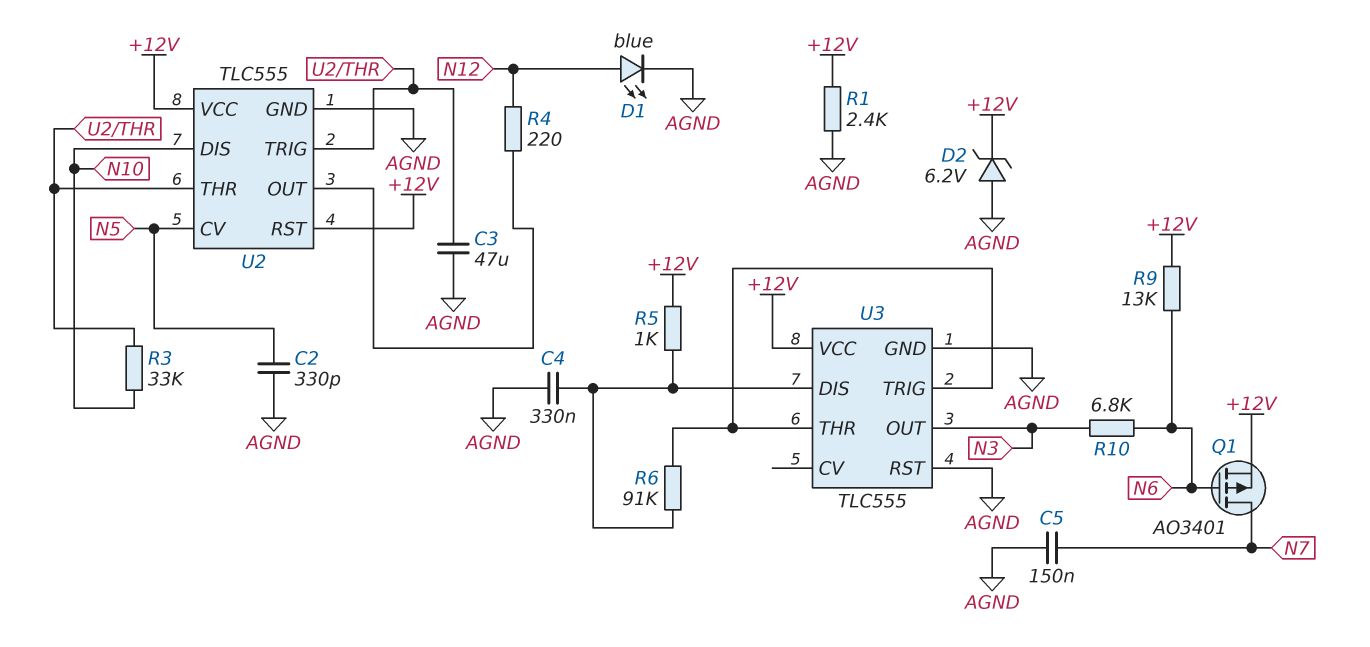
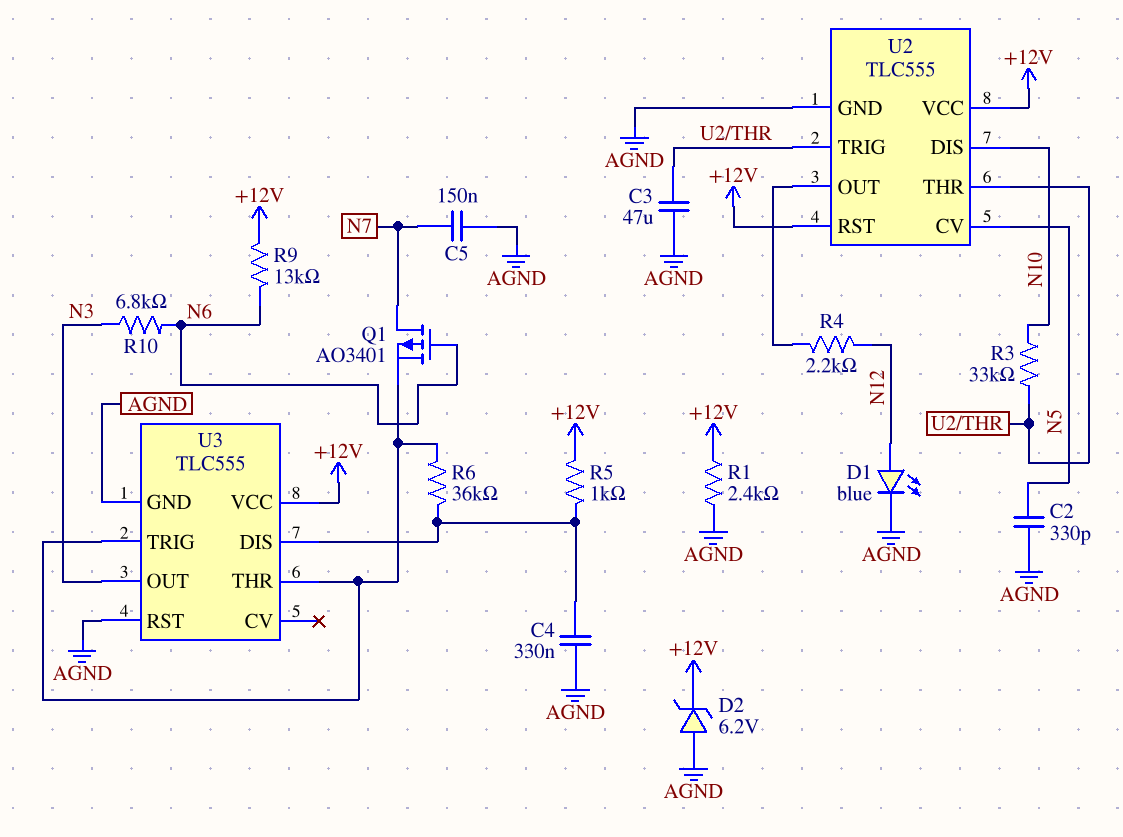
Q1: PMOS AO3401 (G N6, D N7, S +12V) -> PMOS AO3401 (G N6, D N7, S U3/THR)
R4: 220 (N12, U2/OUT) -> 2.2k (N12, U2/OUT)
R6: 91k (U3/DIS, U3/THR) -> 36k (U3/DIS, U3/THR)

